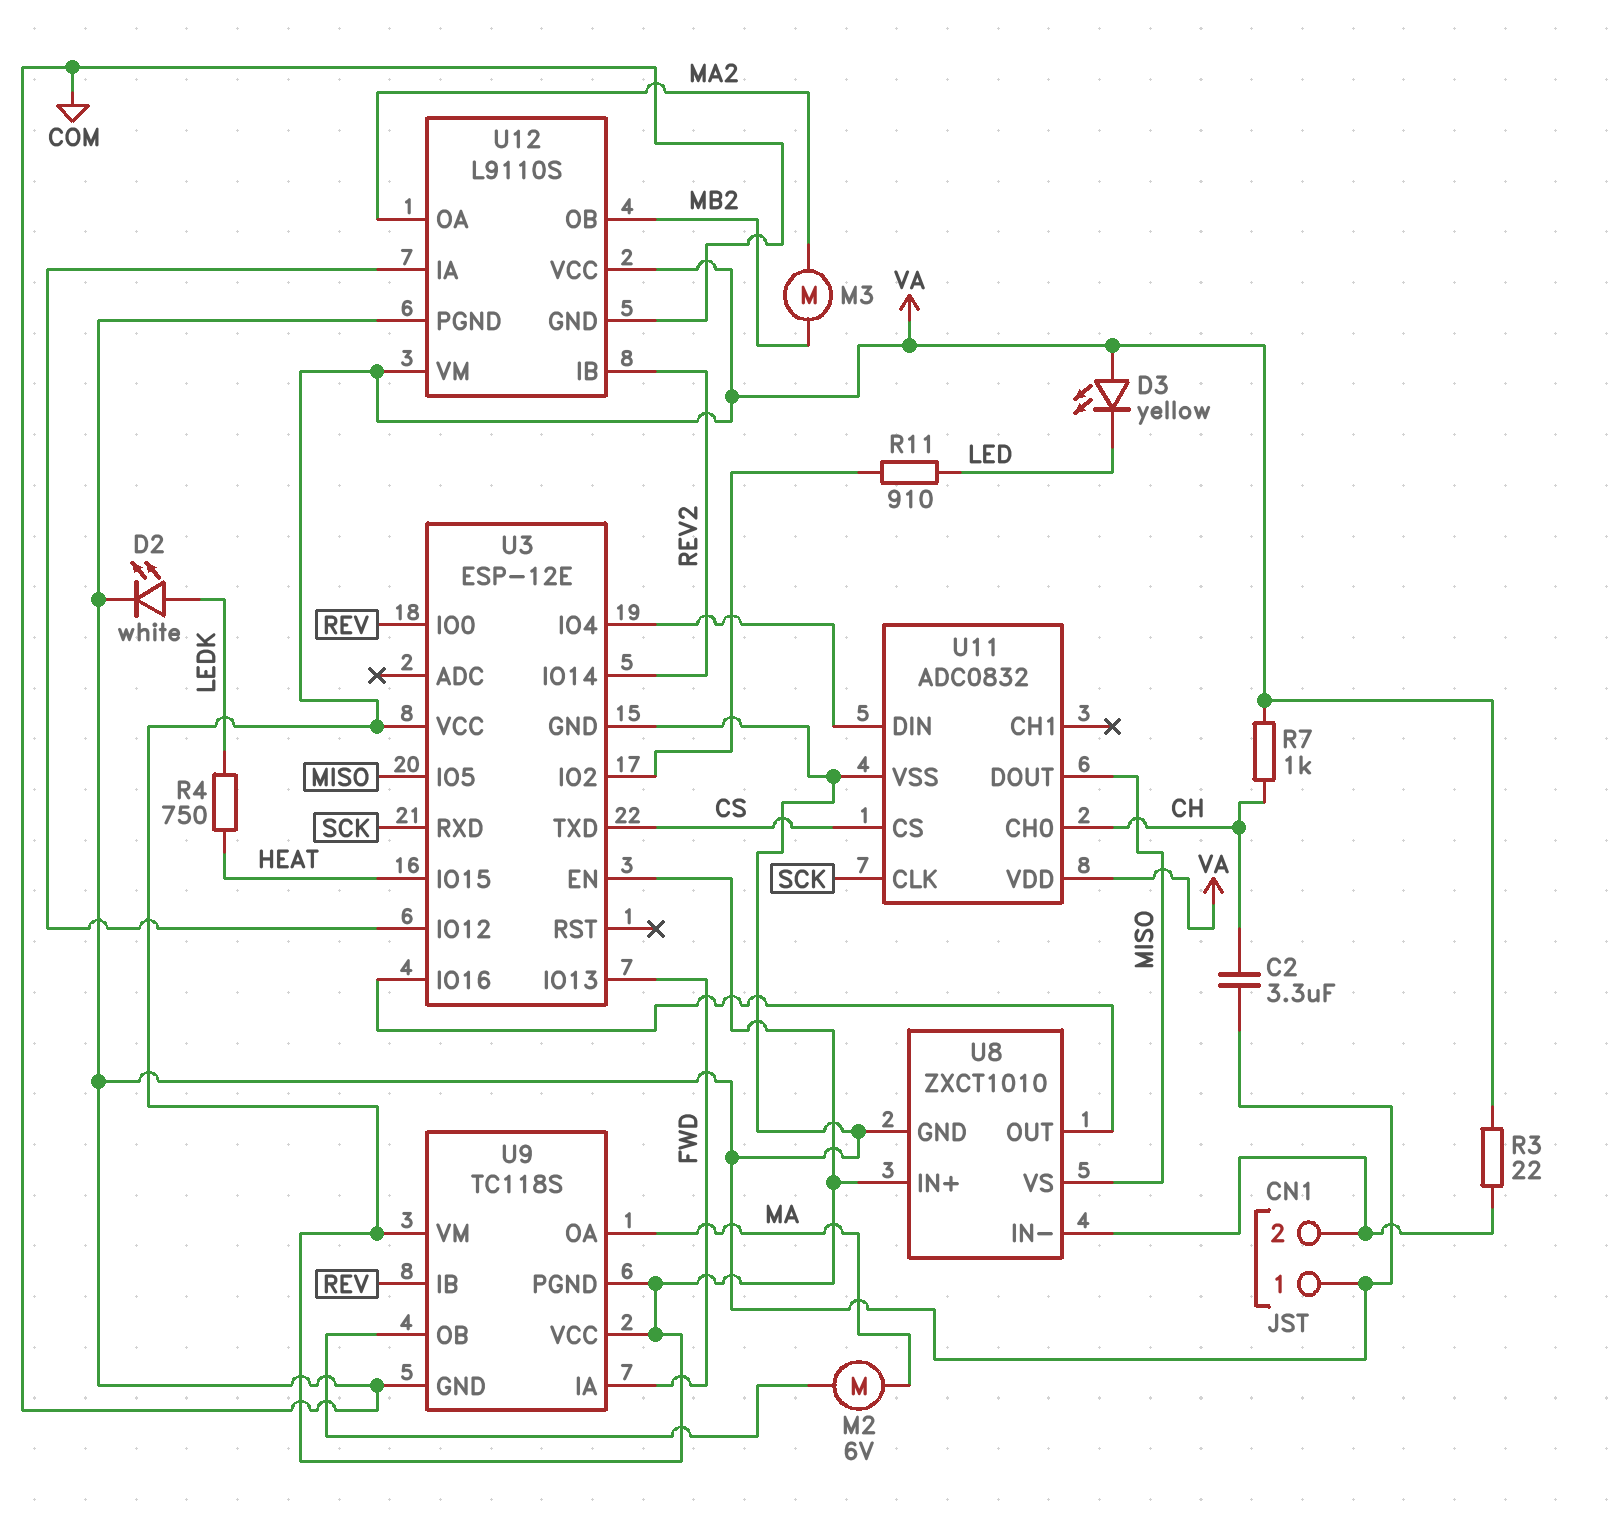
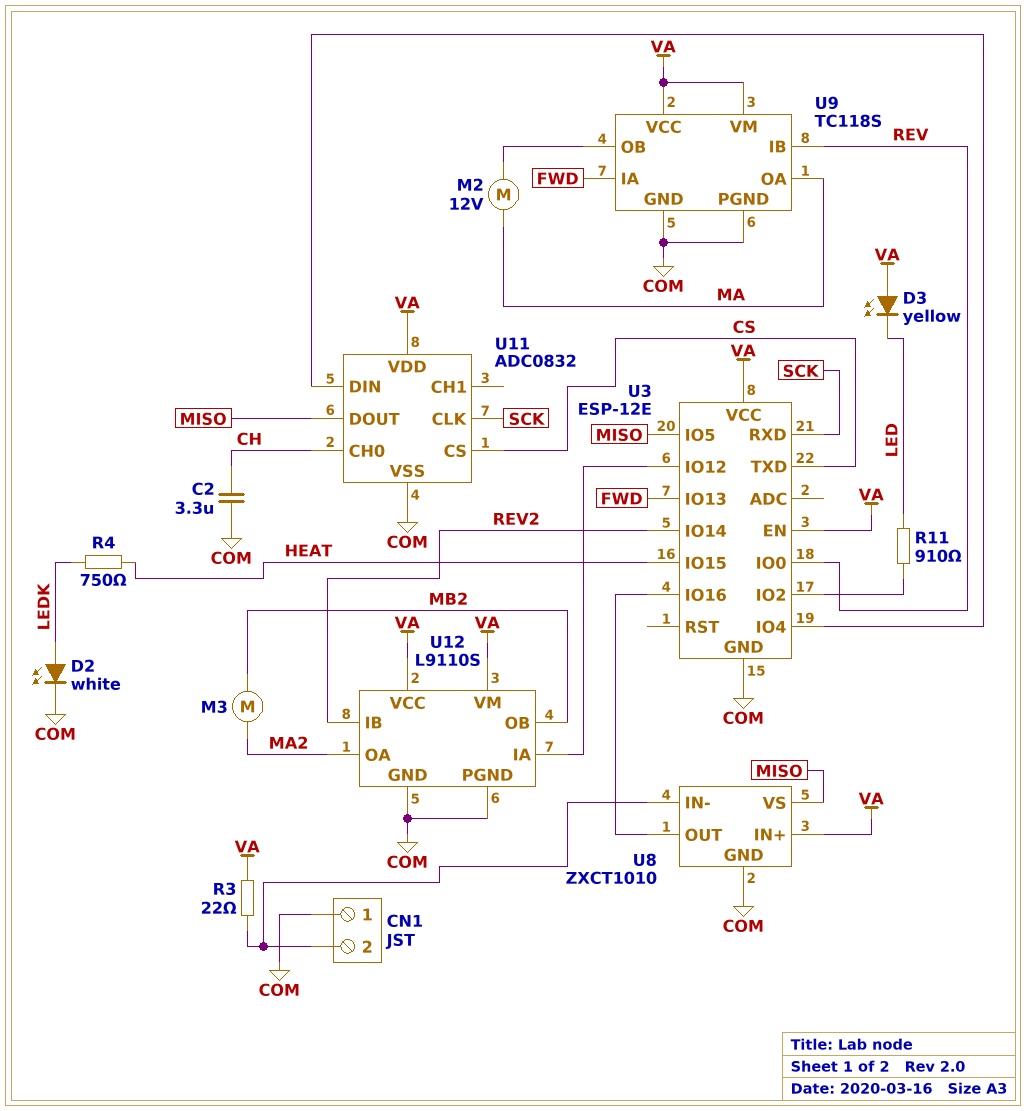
M2: motor 6V (MA, U9/OB) -> motor 12V (MA, U9/OB)
R7: 1k (CH, VA) -> none
U9 pin PGND: VA -> COM

